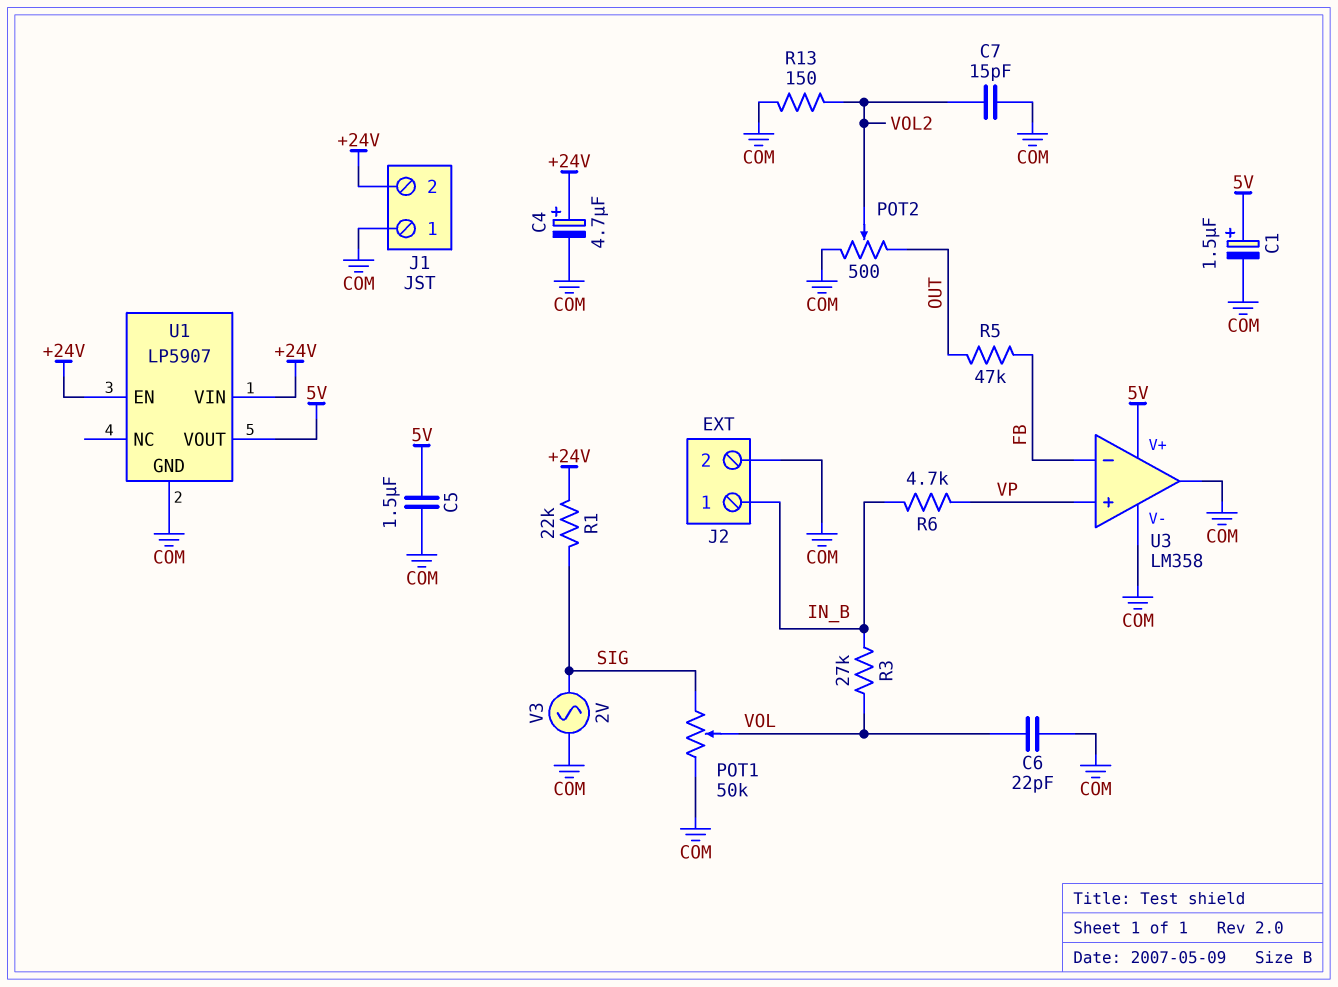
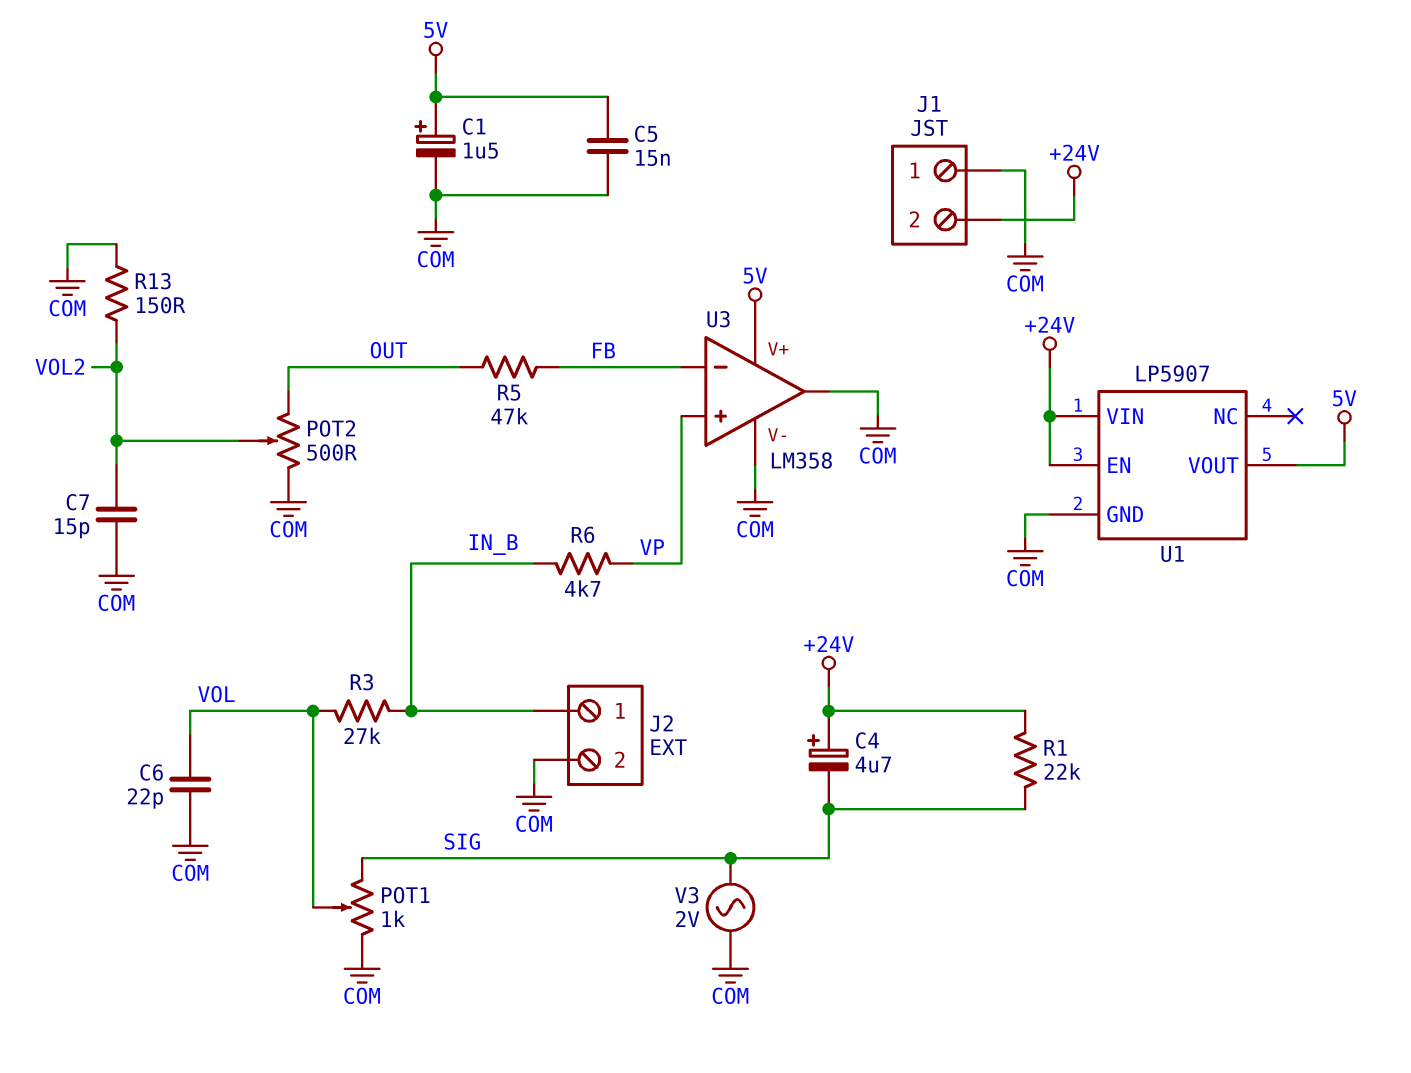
C4: 4.7uF (plus +24V, minus COM) -> 4.7uF (plus +24V, minus SIG)
C5: 1.5uF (5V, COM) -> 15nF (5V, COM)
POT1: 50k (COM, SIG, wiper VOL) -> 1k (COM, SIG, wiper VOL)

